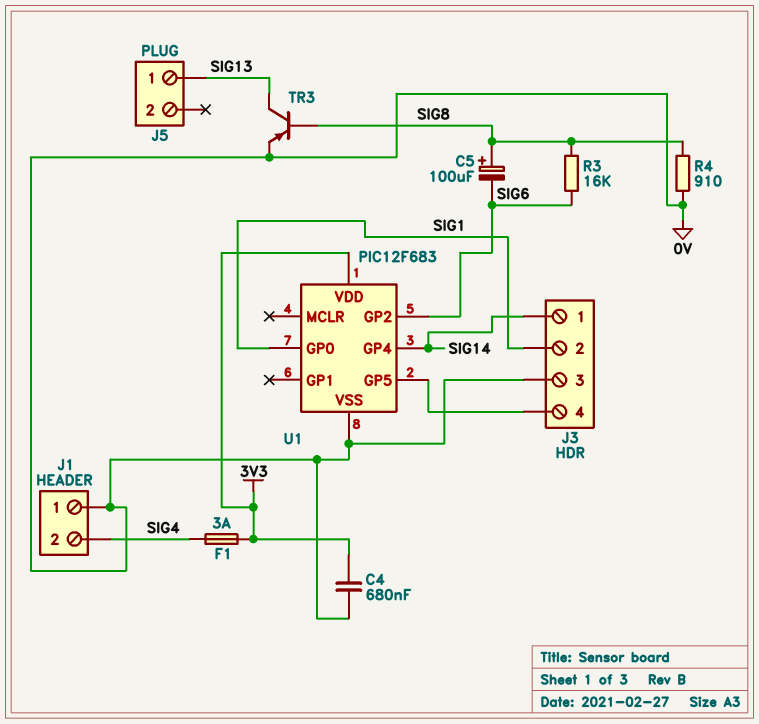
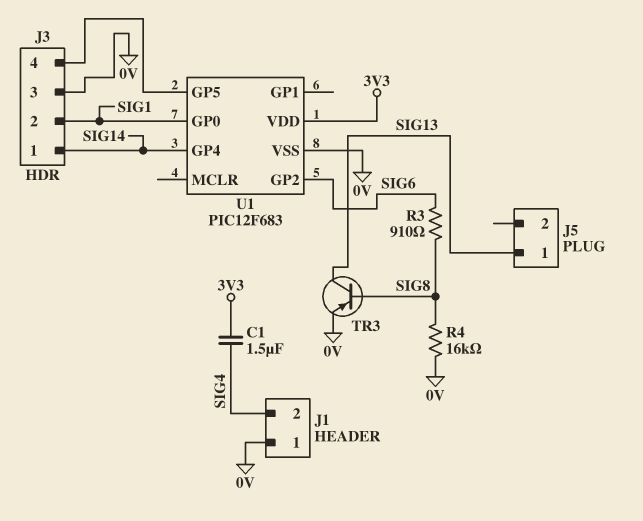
C1: none -> 1.5uF (3V3, SIG4)
C4: 680nF (0V, 3V3) -> none
C5: 100uF (plus SIG8, minus SIG6) -> none
F1: 3A (3V3, SIG4) -> none
R3: 16k (SIG6, SIG8) -> 910 (SIG6, SIG8)
R4: 910 (0V, SIG8) -> 16k (0V, SIG8)

